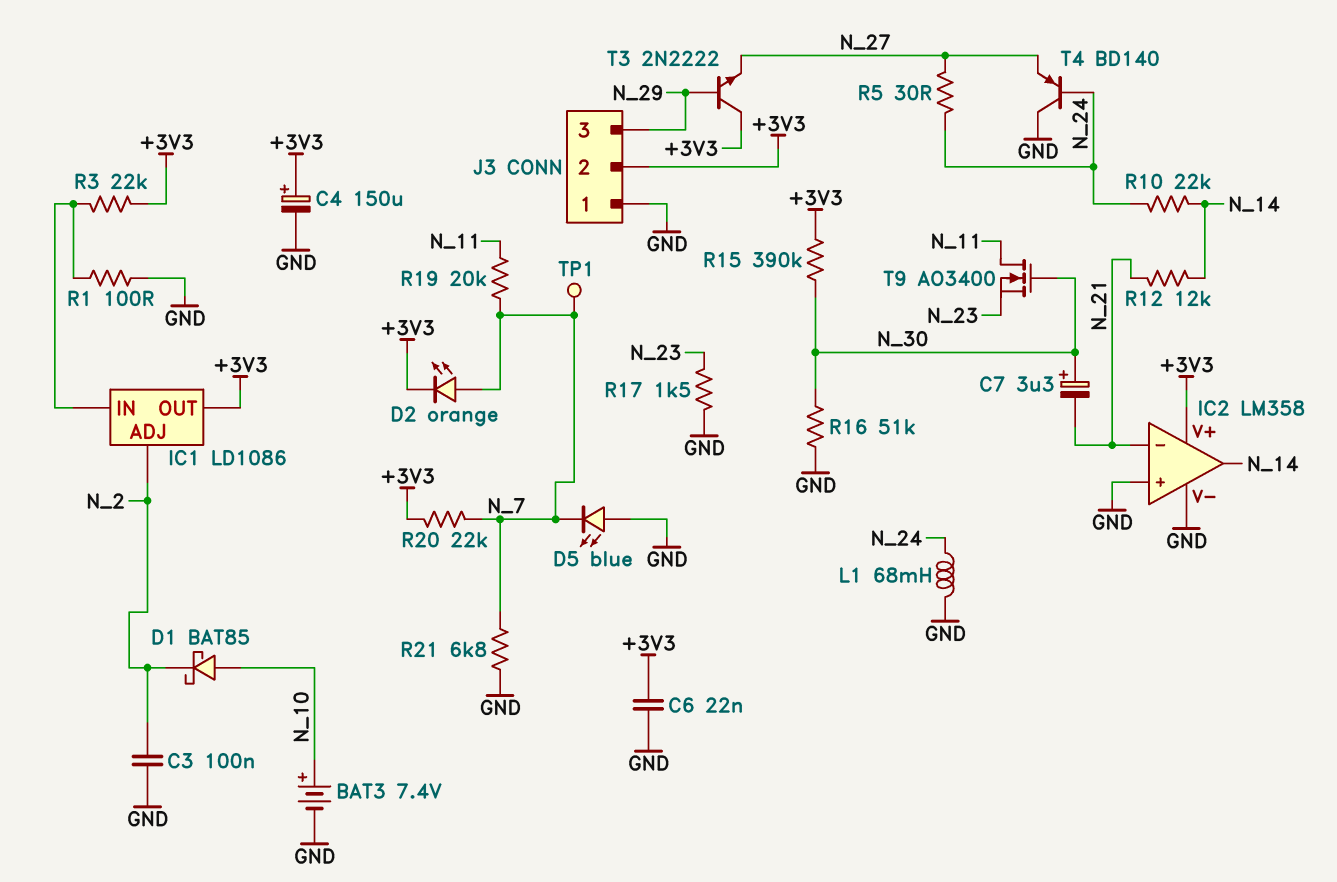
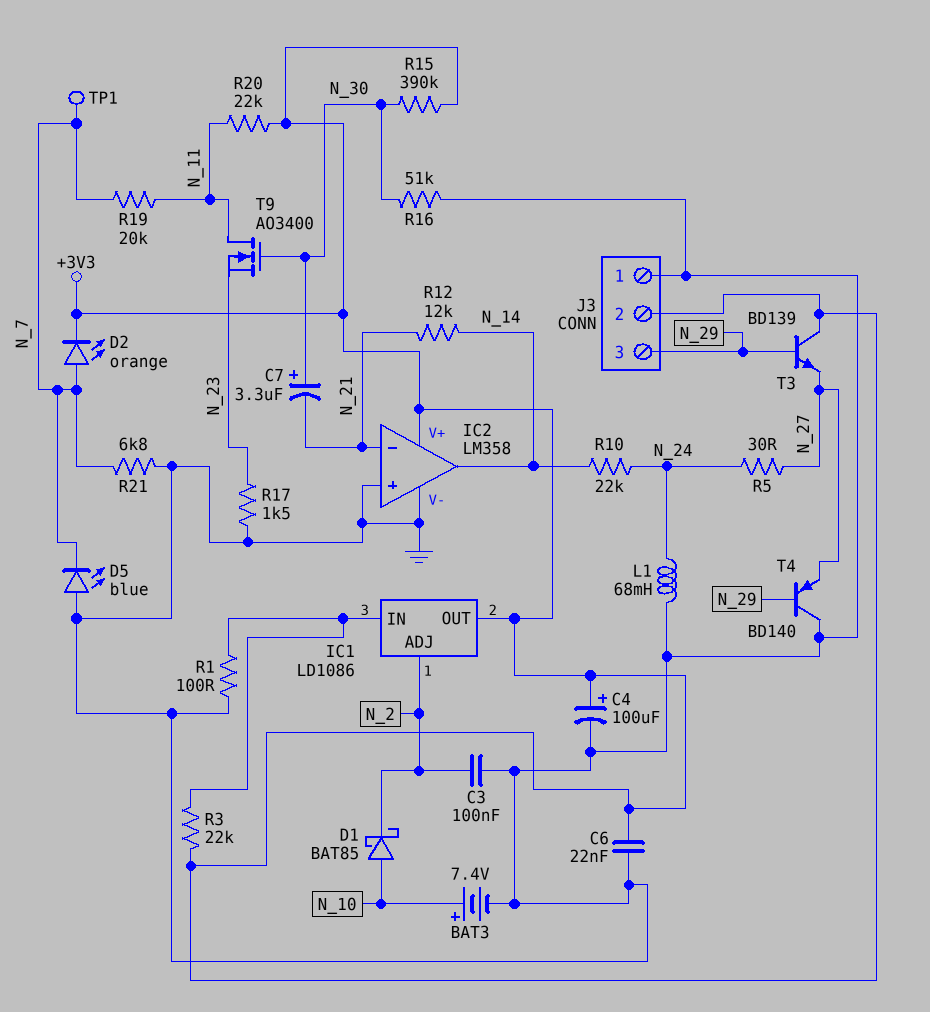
C4: 150uF (plus +3V3, minus GND) -> 100uF (plus +3V3, minus GND)
R20: 22k (+3V3, N_7) -> 22k (+3V3, N_11)
T3: NPN 2N2222 (B N_29, C +3V3, E N_27) -> NPN BD139 (B N_29, C +3V3, E N_27)
T4: PNP BD140 (B N_24, C GND, E N_27) -> PNP BD140 (B N_29, C GND, E N_27)

